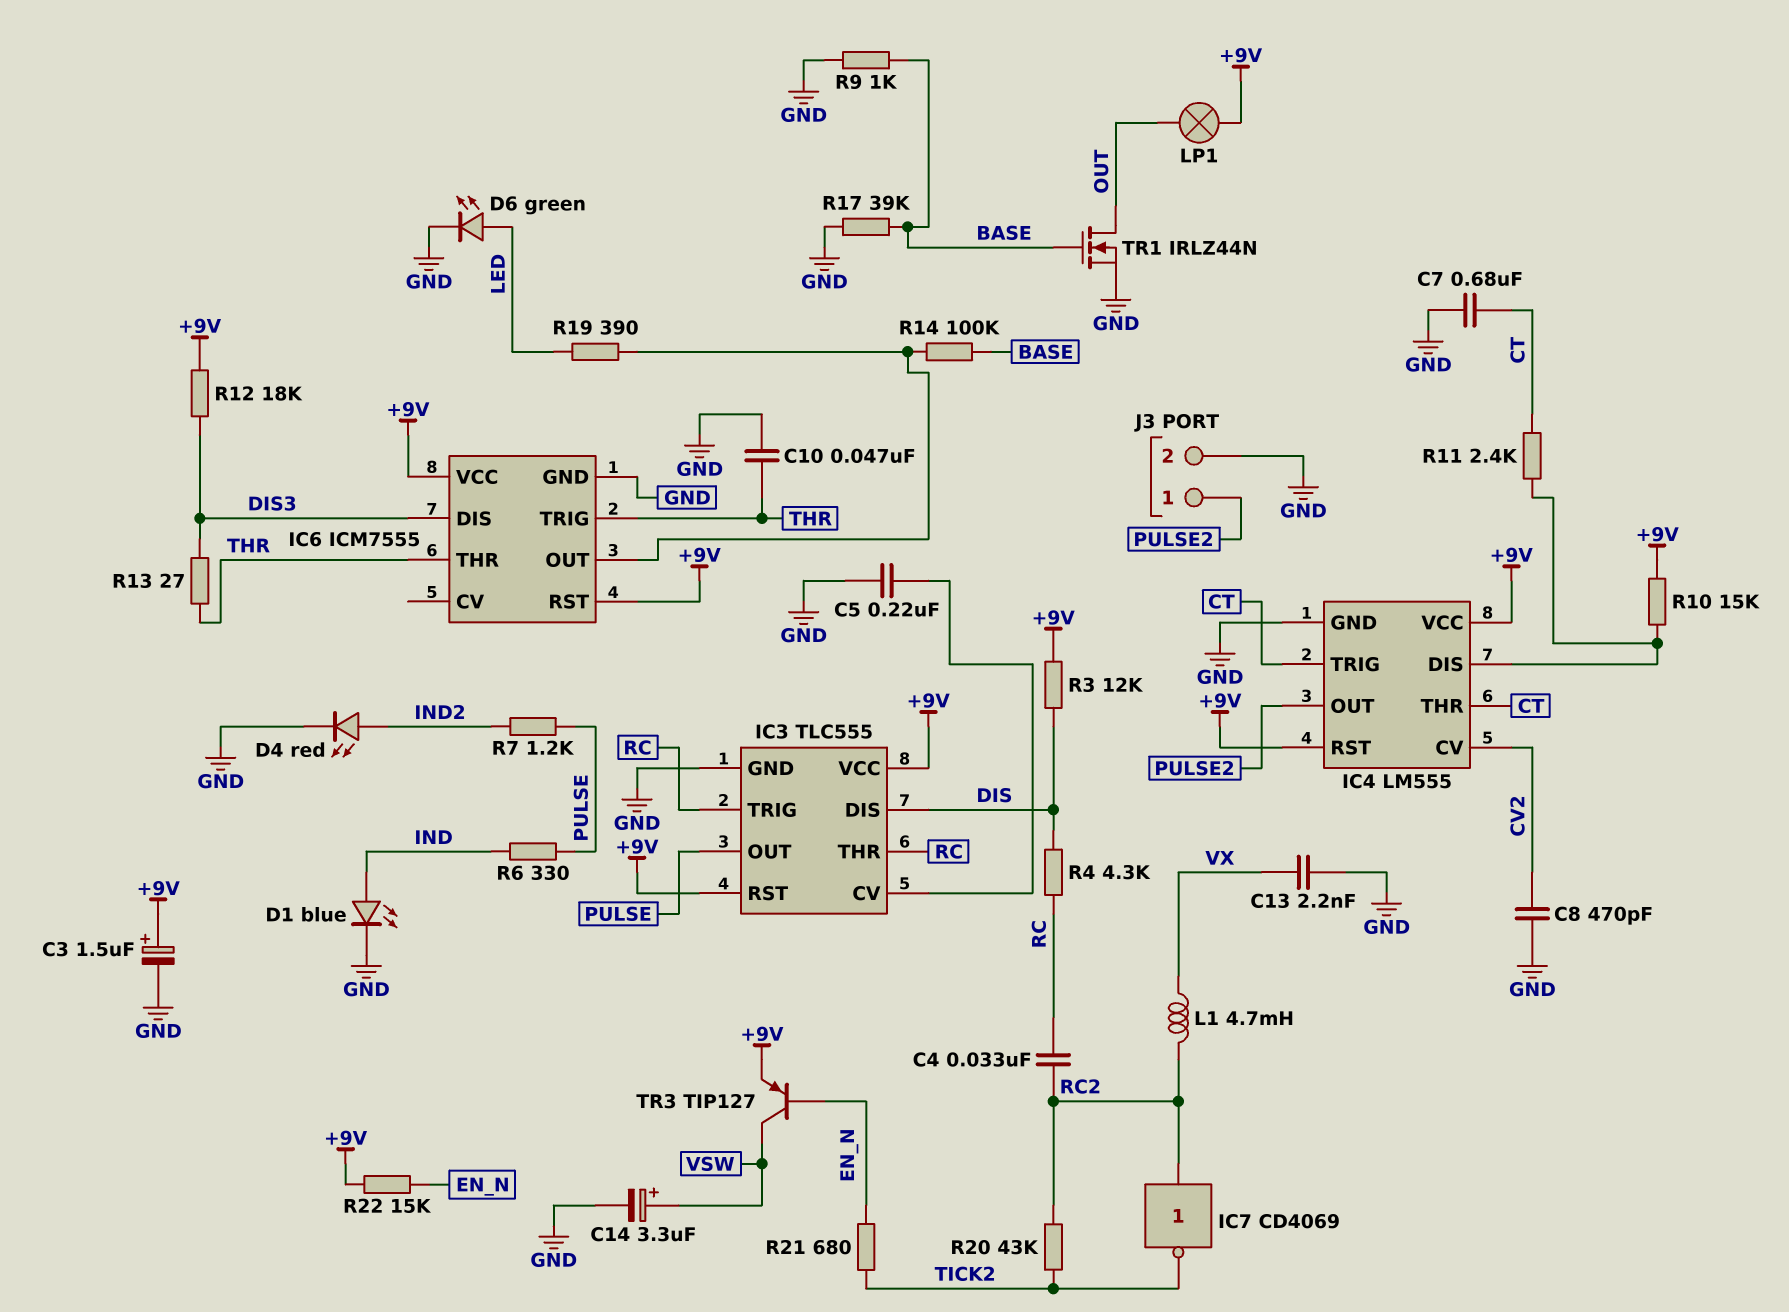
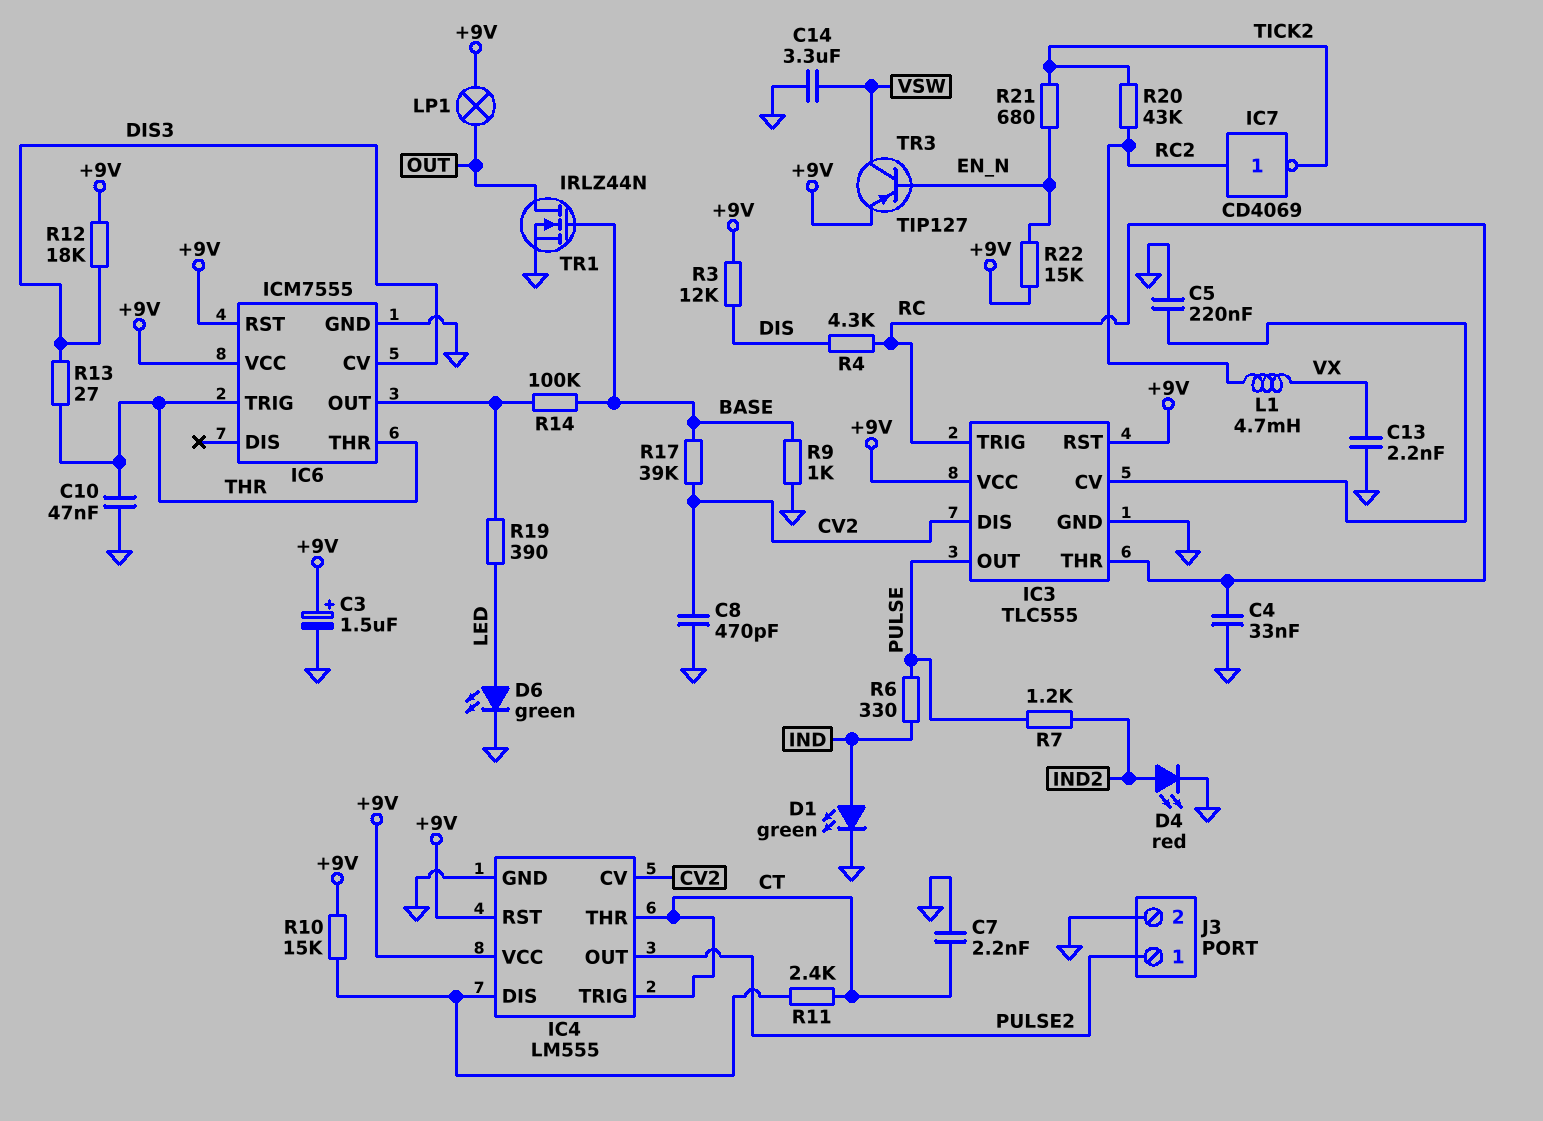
C4: 33nF (RC, RC2) -> 33nF (GND, RC)
C7: 680nF (CT, GND) -> 2.2nF (CT, GND)
C14: 3.3uF (plus VSW, minus GND) -> 3.3uF (GND, VSW)
D1: LED blue (A IND, K GND) -> LED green (A IND, K GND)
IC3 pin DIS: DIS -> CV2
IC6 pin CV: none -> DIS3
IC6 pin DIS: DIS3 -> none
R17: 39k (BASE, GND) -> 39k (BASE, CV2)

